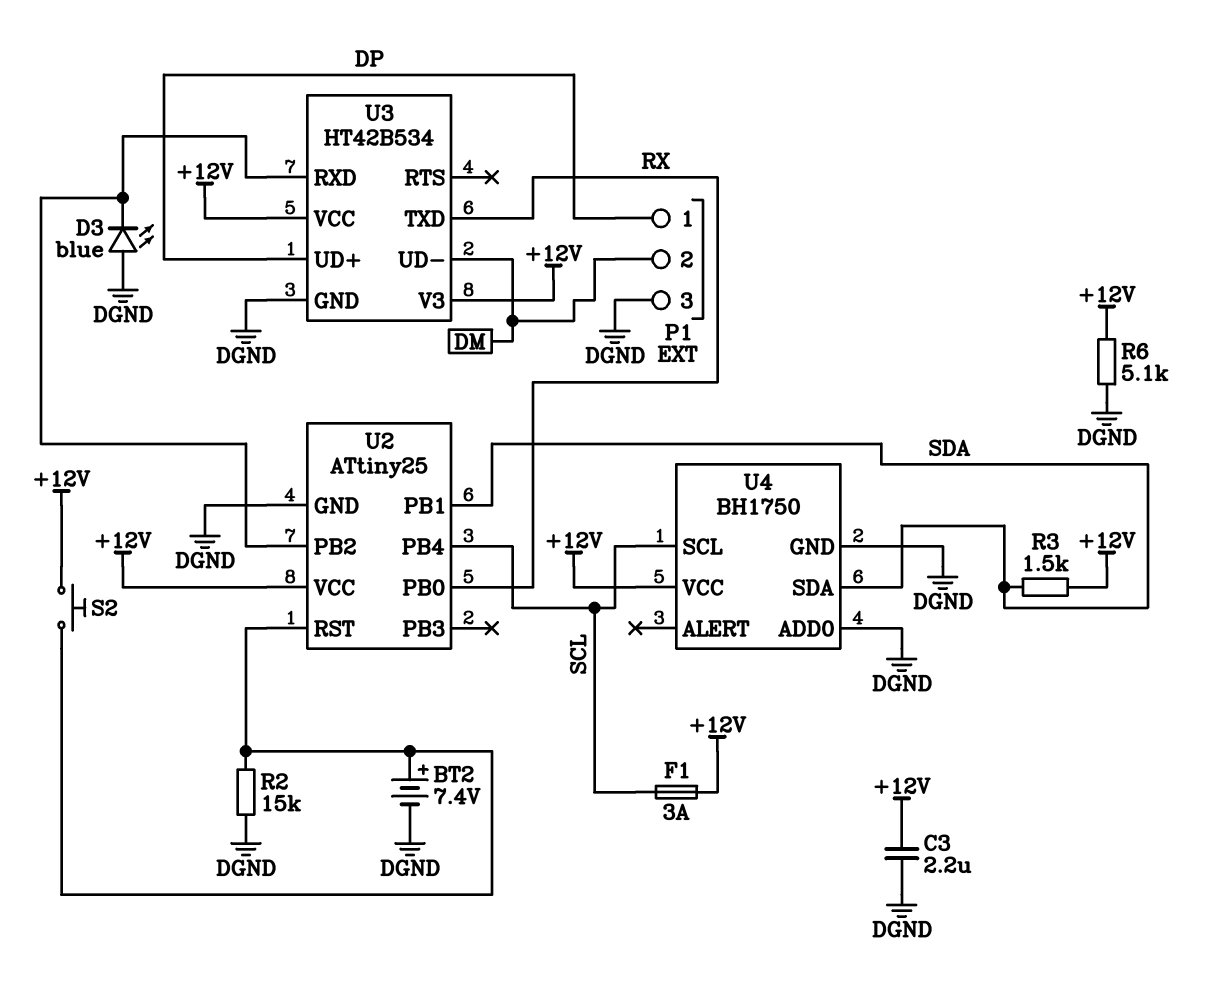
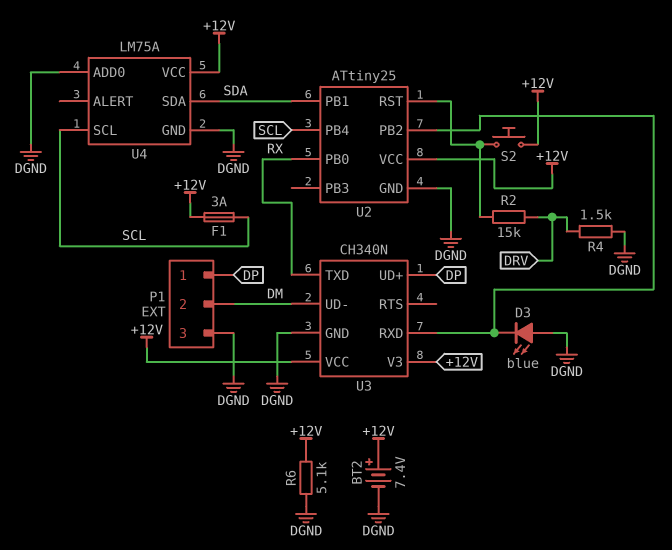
BT2: 7.4V (plus U2/RST, minus DGND) -> 7.4V (plus +12V, minus DGND)
C3: 2.2uF (+12V, DGND) -> none
R2: 15k (DGND, U2/RST) -> 15k (DRV, U2/RST)
R3: 1.5k (+12V, SDA) -> none
R4: none -> 1.5k (DGND, DRV)
U3: HT42B534 -> CH340N
U4: BH1750 -> LM75A

